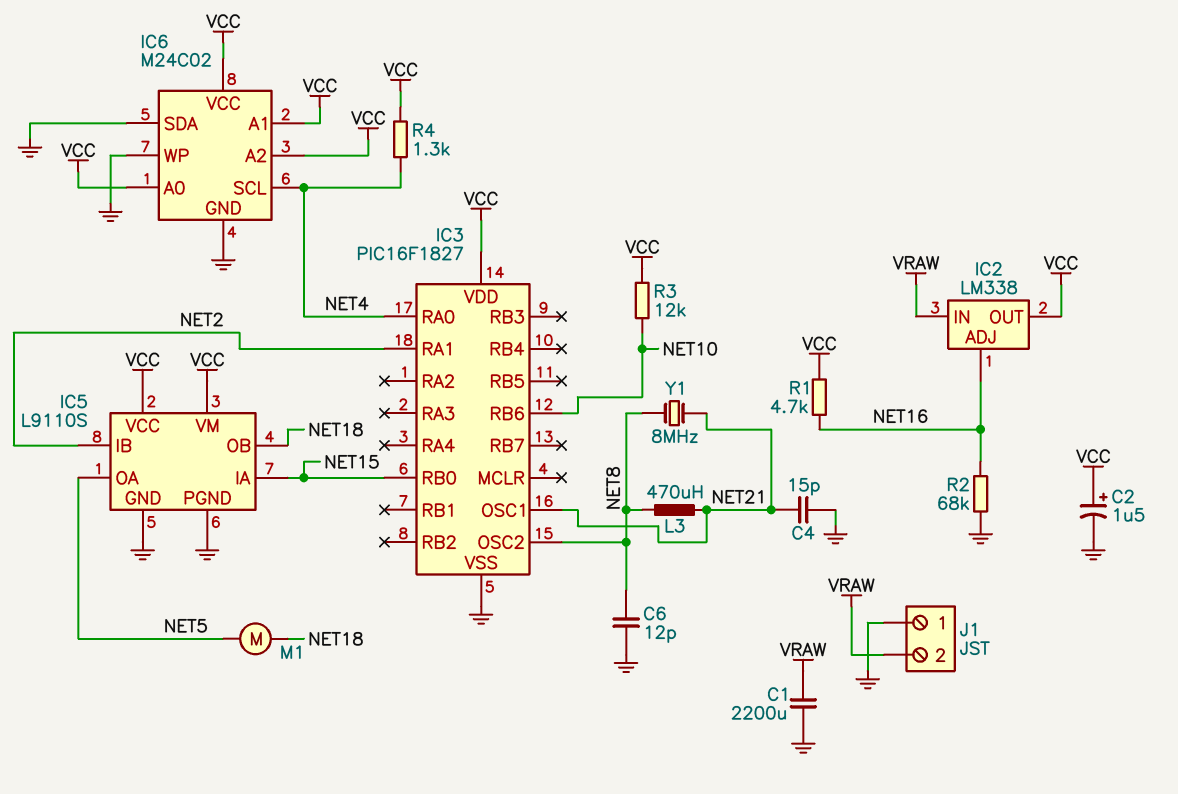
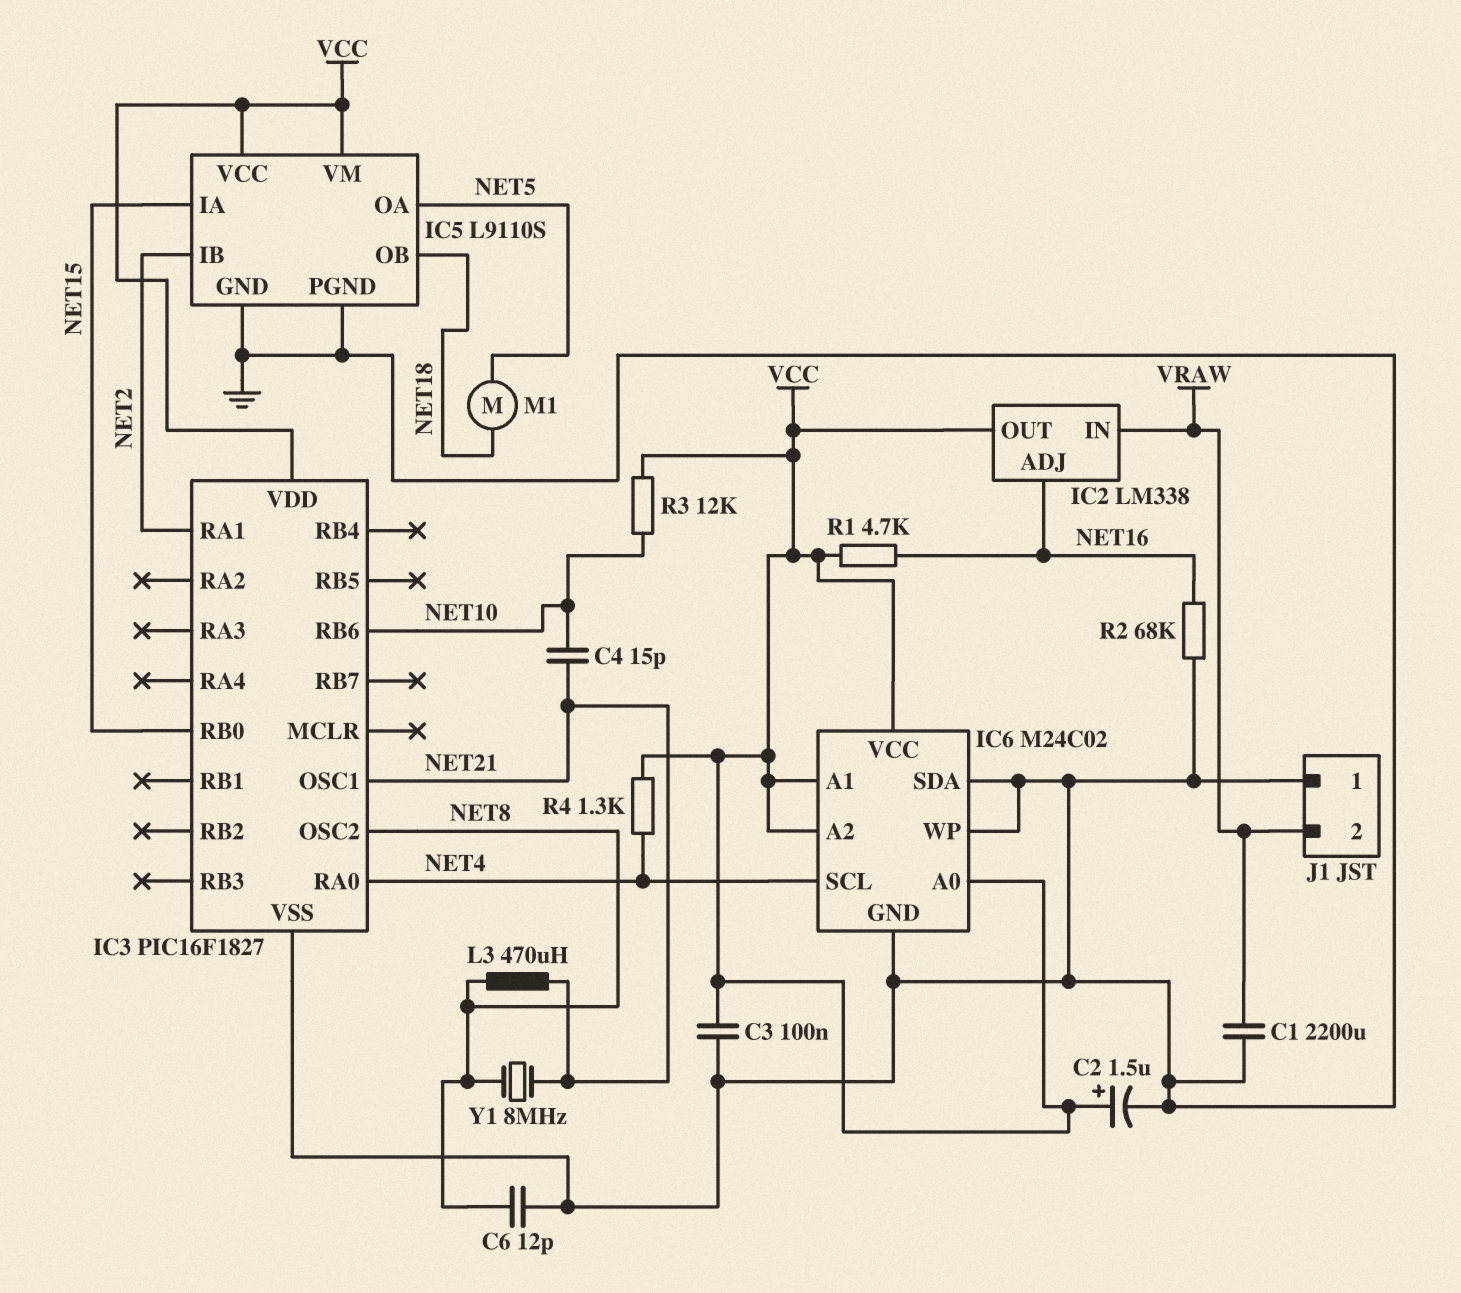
C3: none -> 100nF (GND, VCC)
C4: 15pF (GND, NET21) -> 15pF (NET10, NET21)

